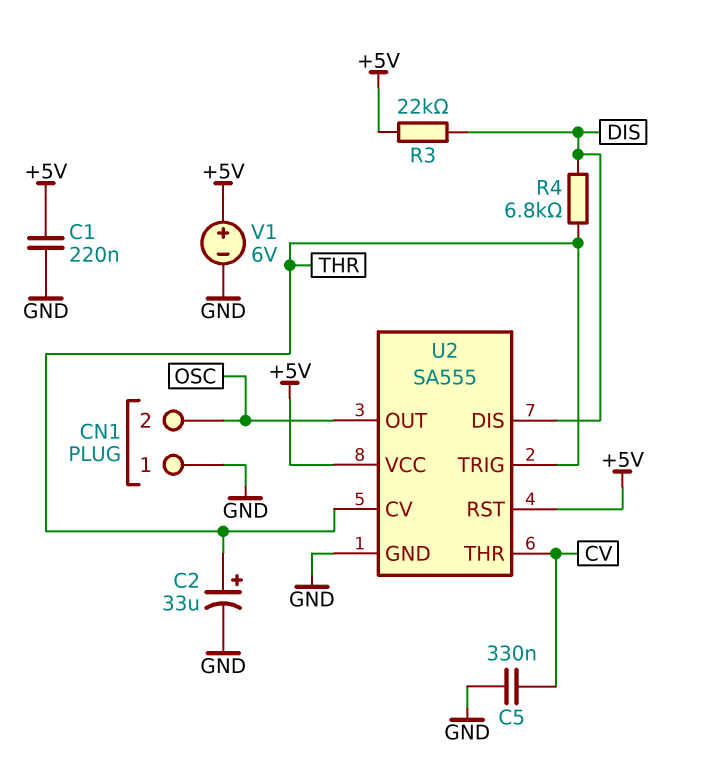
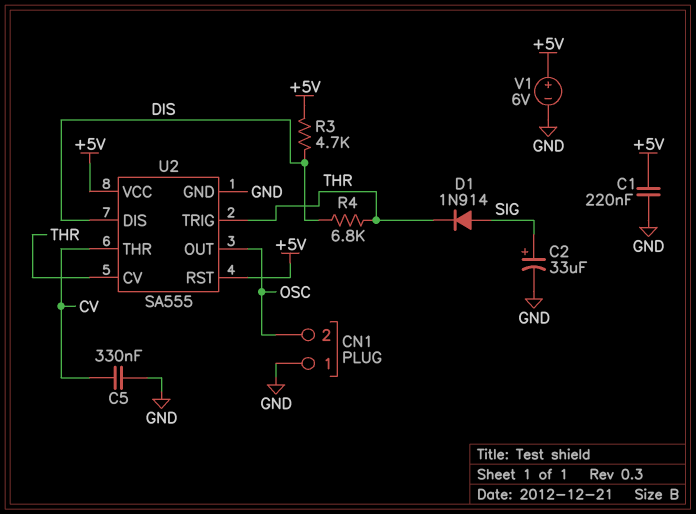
C2: 33uF (plus THR, minus GND) -> 33uF (plus SIG, minus GND)
D1: none -> diode 1N914 (A SIG, K THR)
R3: 22k (+5V, DIS) -> 4.7k (+5V, DIS)

